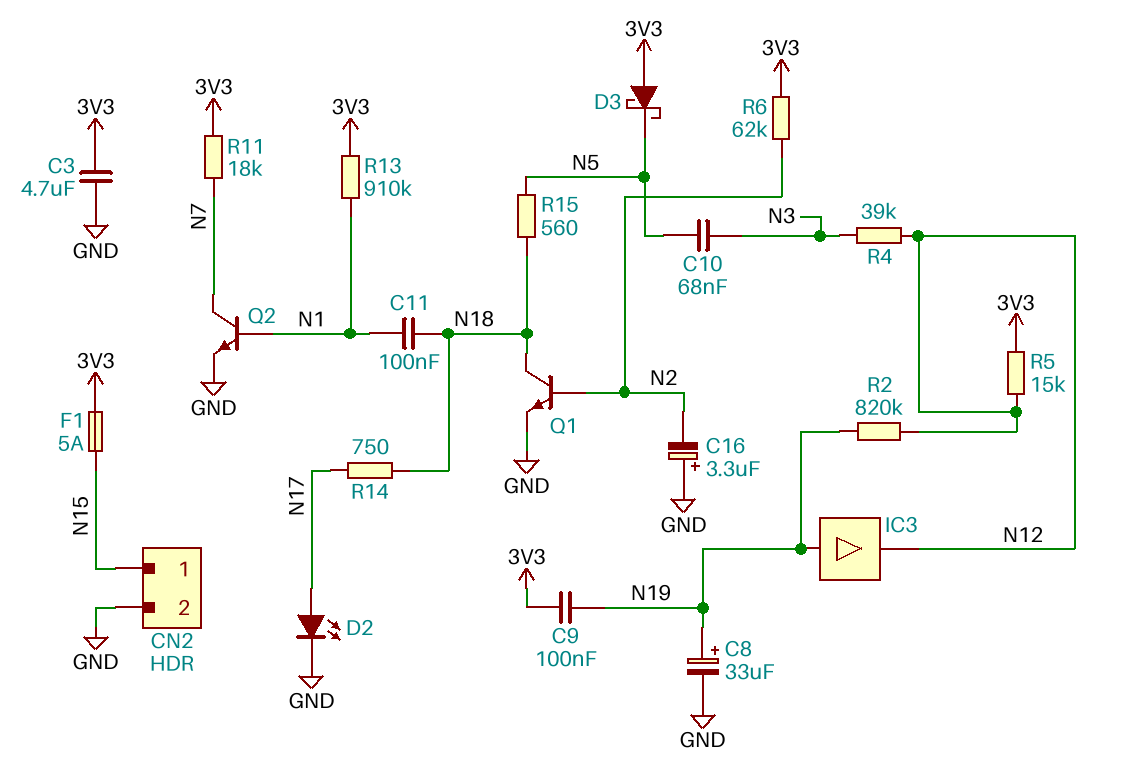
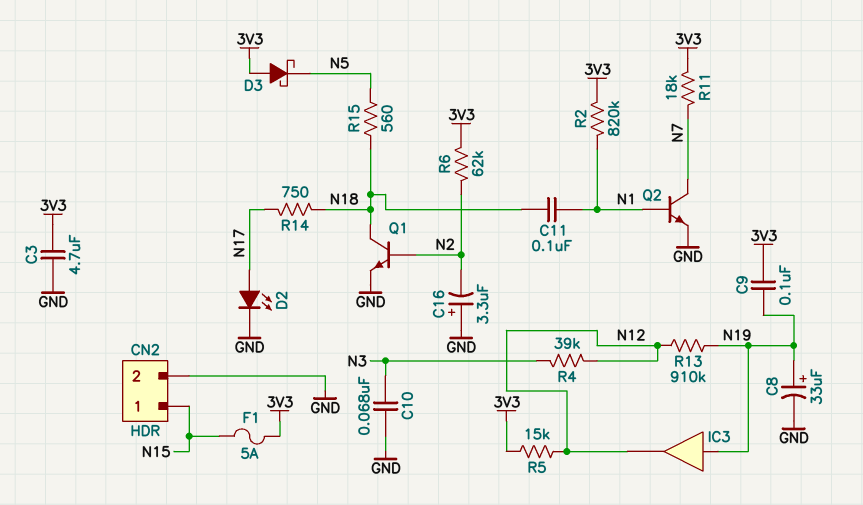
C10: 68nF (N3, N5) -> 68nF (GND, N3)
R2: 820k (N12, N19) -> 820k (3V3, N1)
R13: 910k (3V3, N1) -> 910k (N12, N19)

